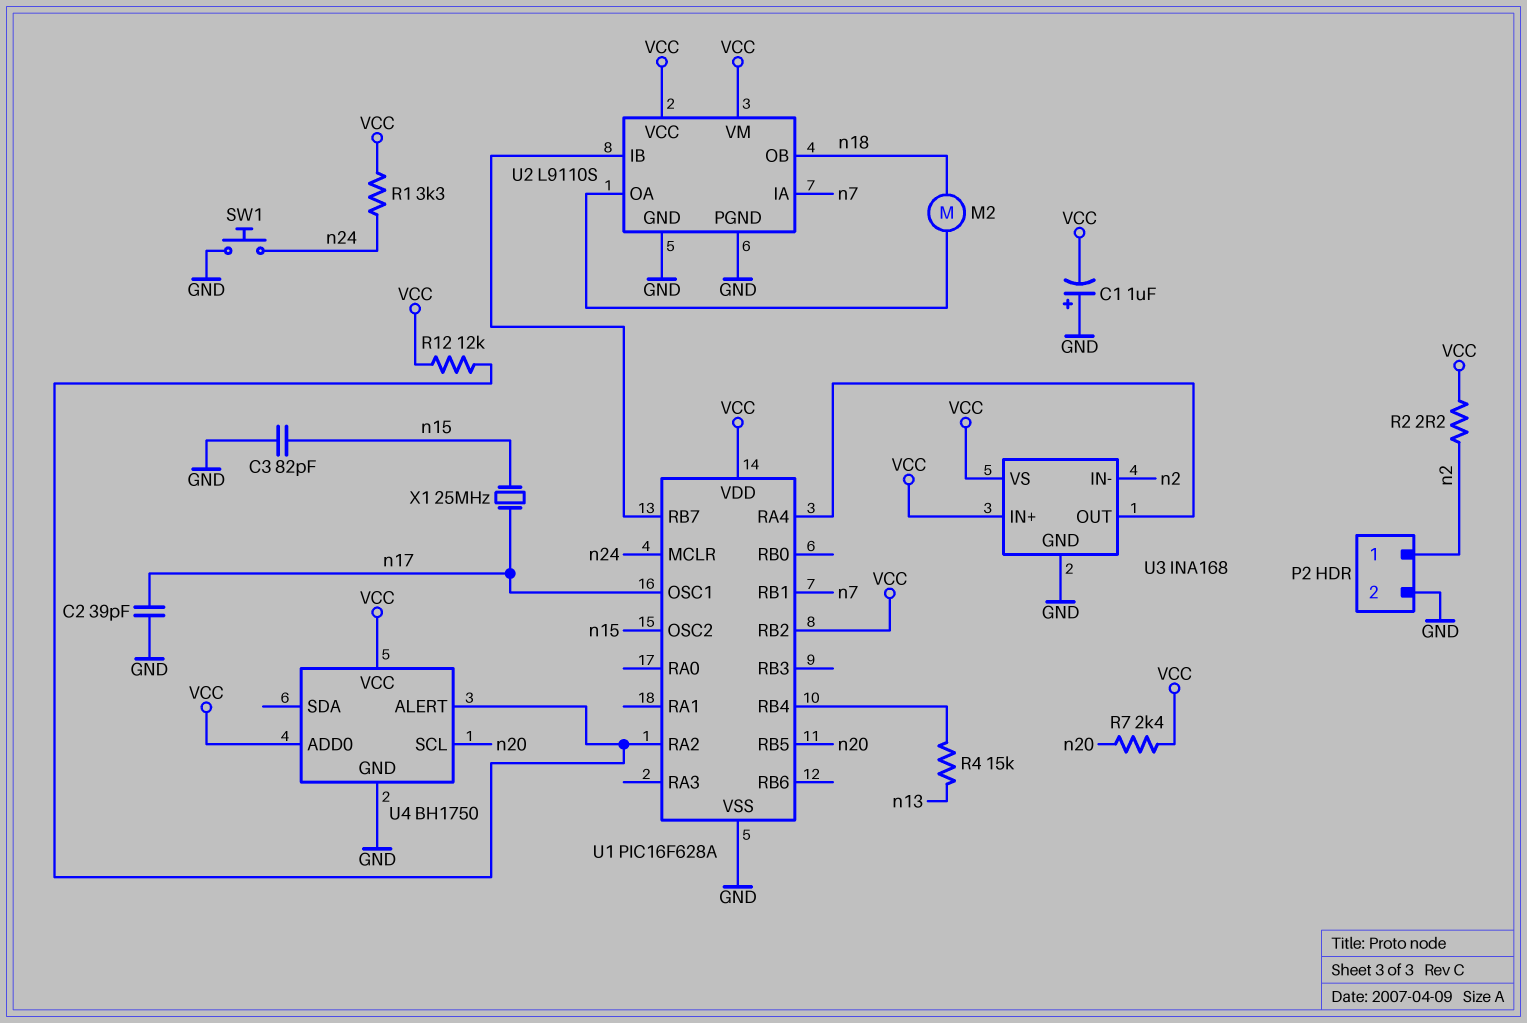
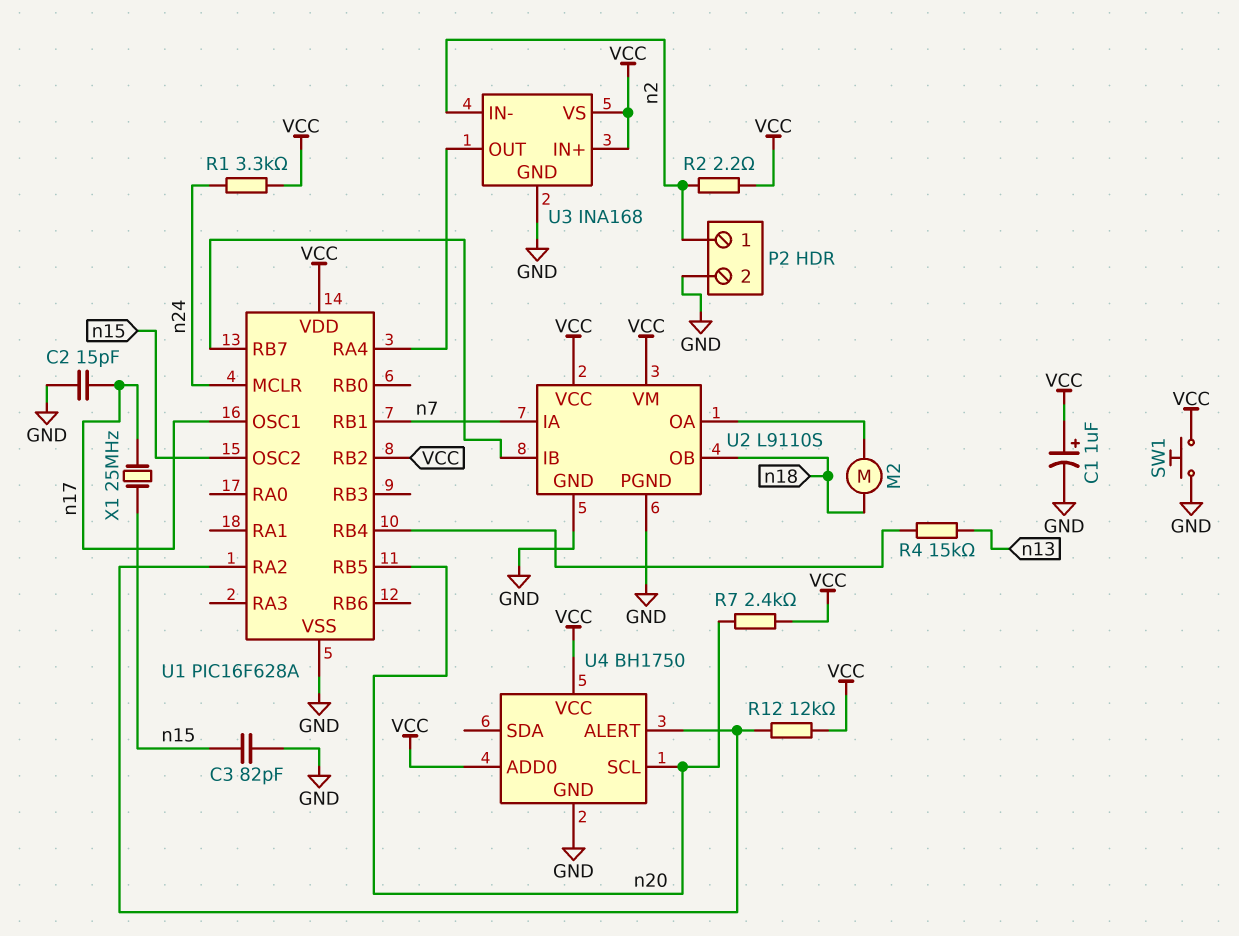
C1: 1uF (plus GND, minus VCC) -> 1uF (plus VCC, minus GND)
C2: 39pF (GND, n17) -> 15pF (GND, n17)
SW1: button (GND, n24) -> button (GND, VCC)

